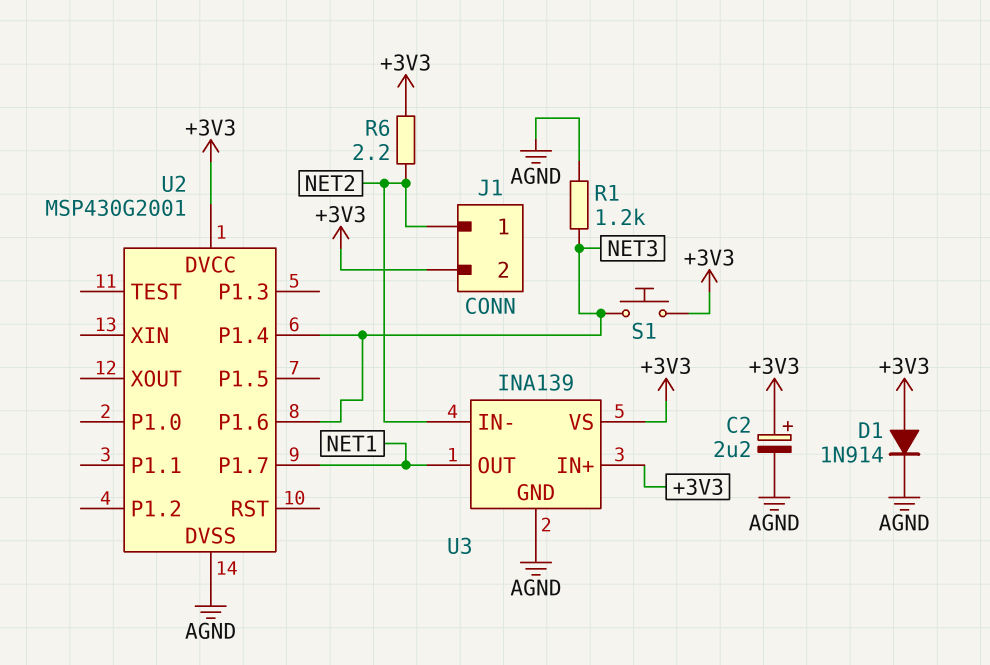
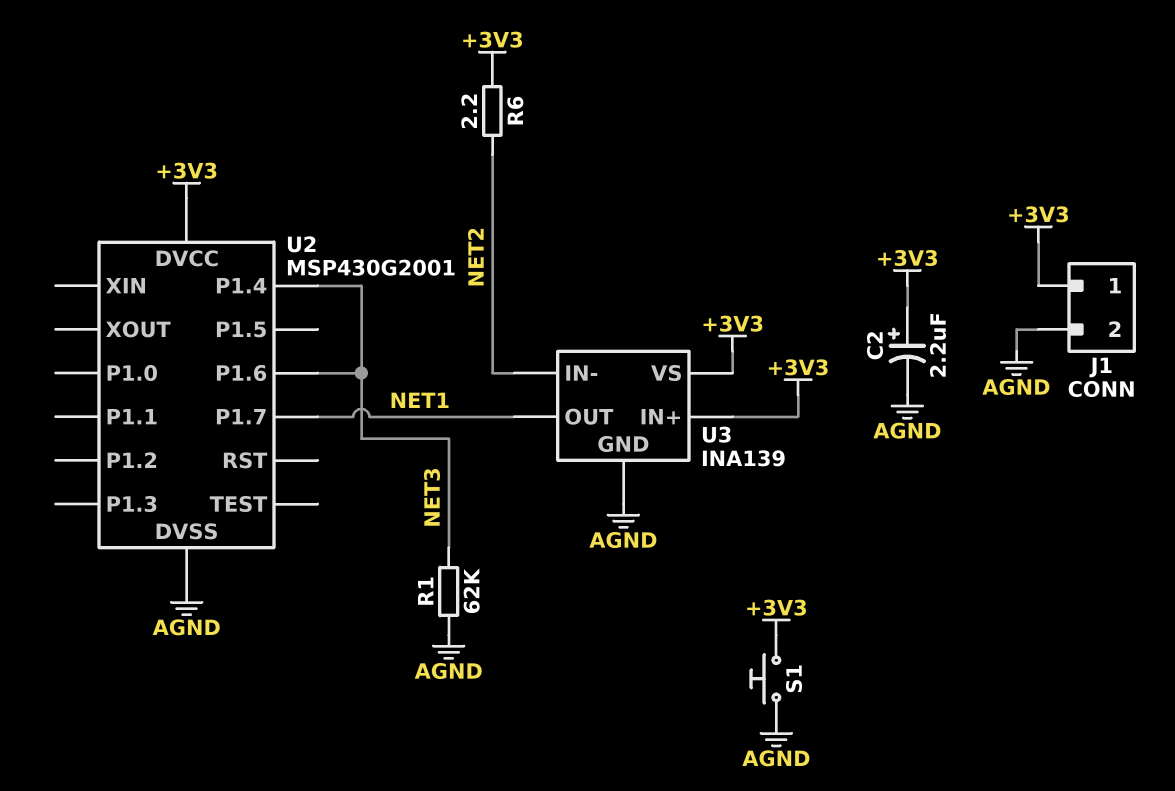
D1: diode 1N914 (A +3V3, K AGND) -> none
J1 pin 1: NET2 -> +3V3
J1 pin 2: +3V3 -> AGND
R1: 1.2k (AGND, NET3) -> 62k (AGND, NET3)
S1: button (+3V3, NET3) -> button (+3V3, AGND)

